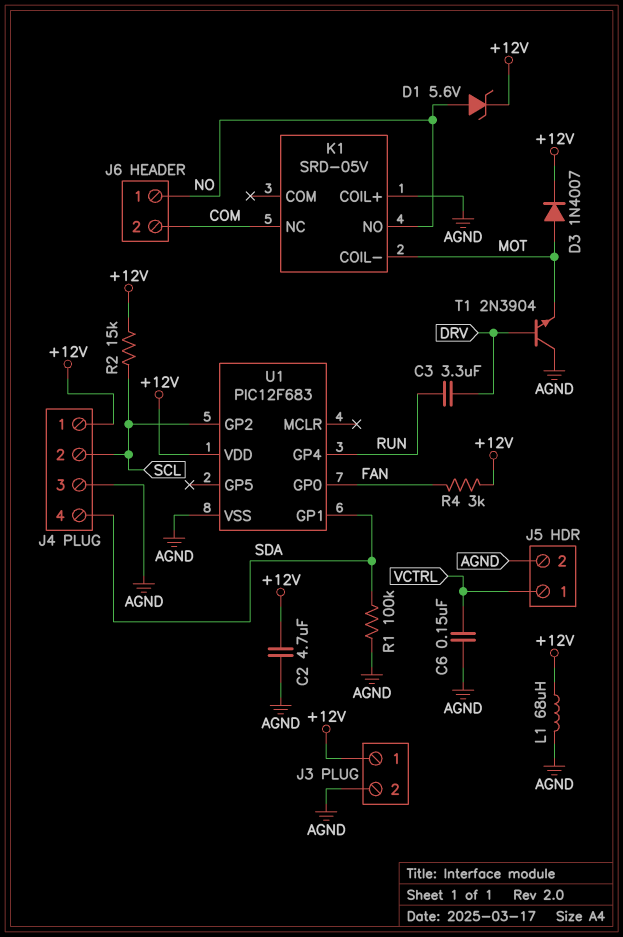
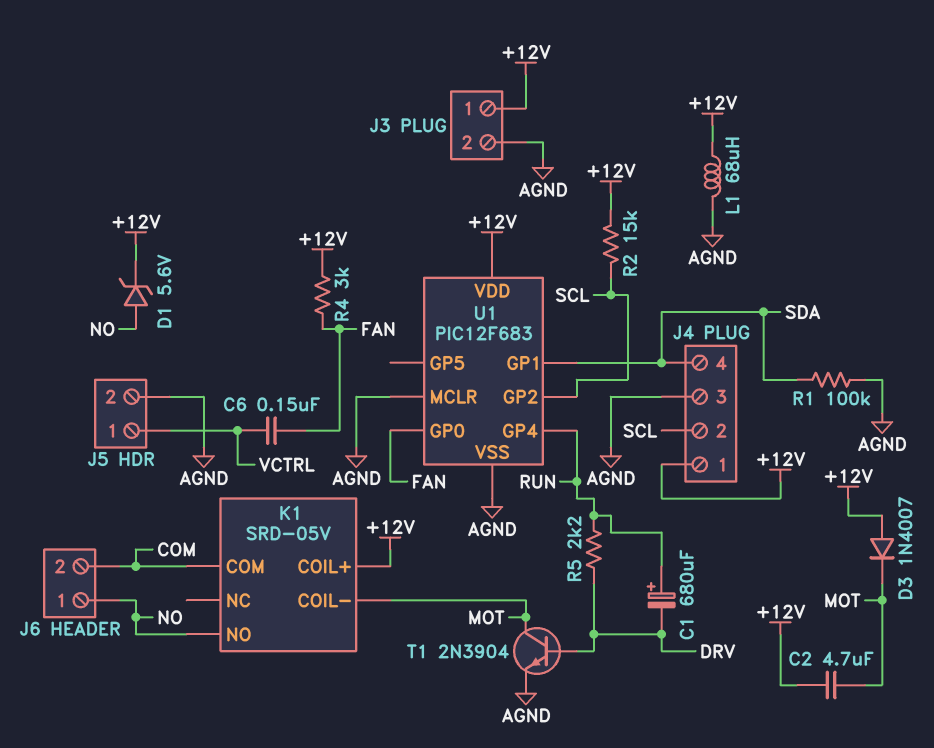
C1: none -> 680uF (plus RUN, minus DRV)
C2: 4.7uF (+12V, AGND) -> 4.7uF (+12V, MOT)
C3: 3.3uF (DRV, RUN) -> none
C6: 150nF (AGND, VCTRL) -> 150nF (FAN, VCTRL)
D3: diode 1N4007 (A MOT, K +12V) -> diode 1N4007 (A +12V, K MOT)
K1 pin COIL+: AGND -> +12V
K1 pin COM: none -> COM
K1 pin NC: COM -> none
R5: none -> 2.2k (DRV, RUN)
T1: NPN 2N3904 (B DRV, C AGND, E MOT) -> NPN 2N3904 (B DRV, C MOT, E AGND)
U1 pin MCLR: none -> AGND

